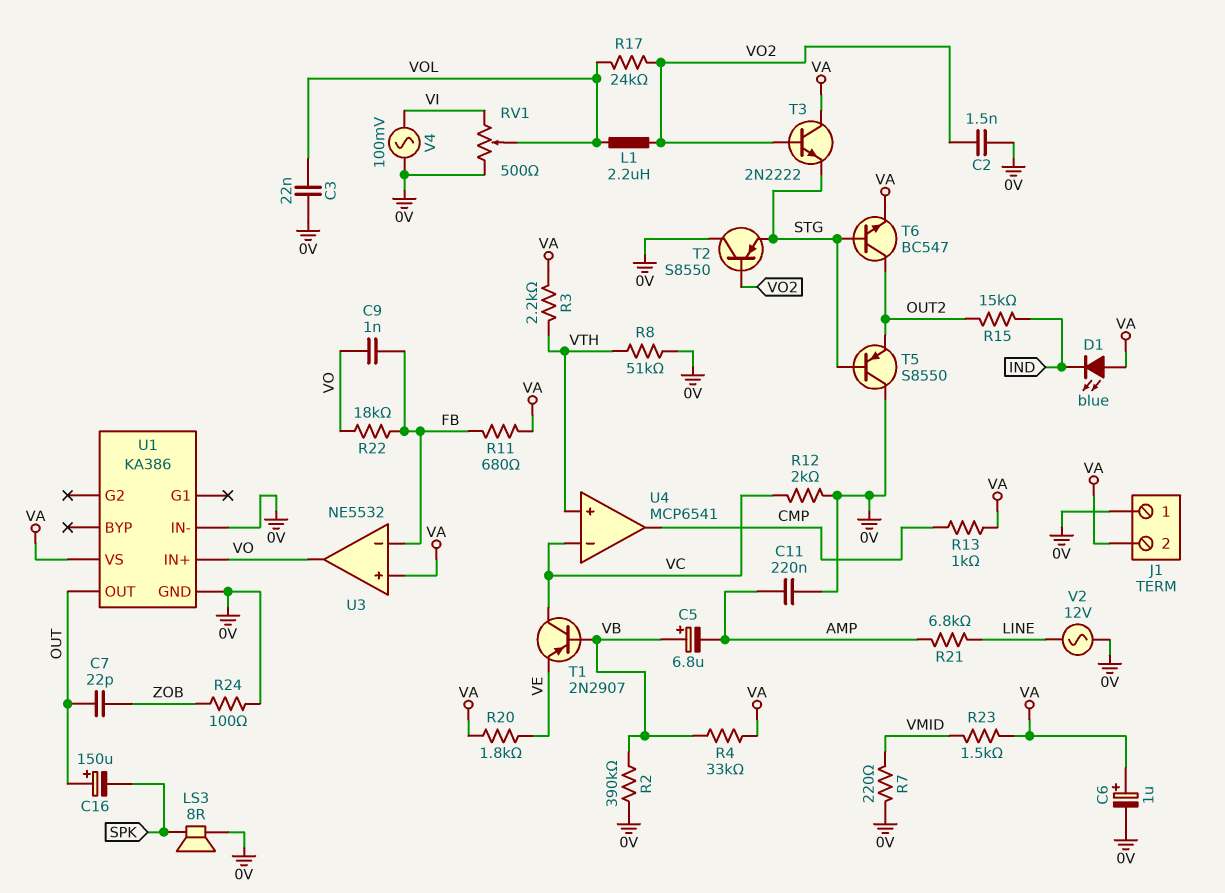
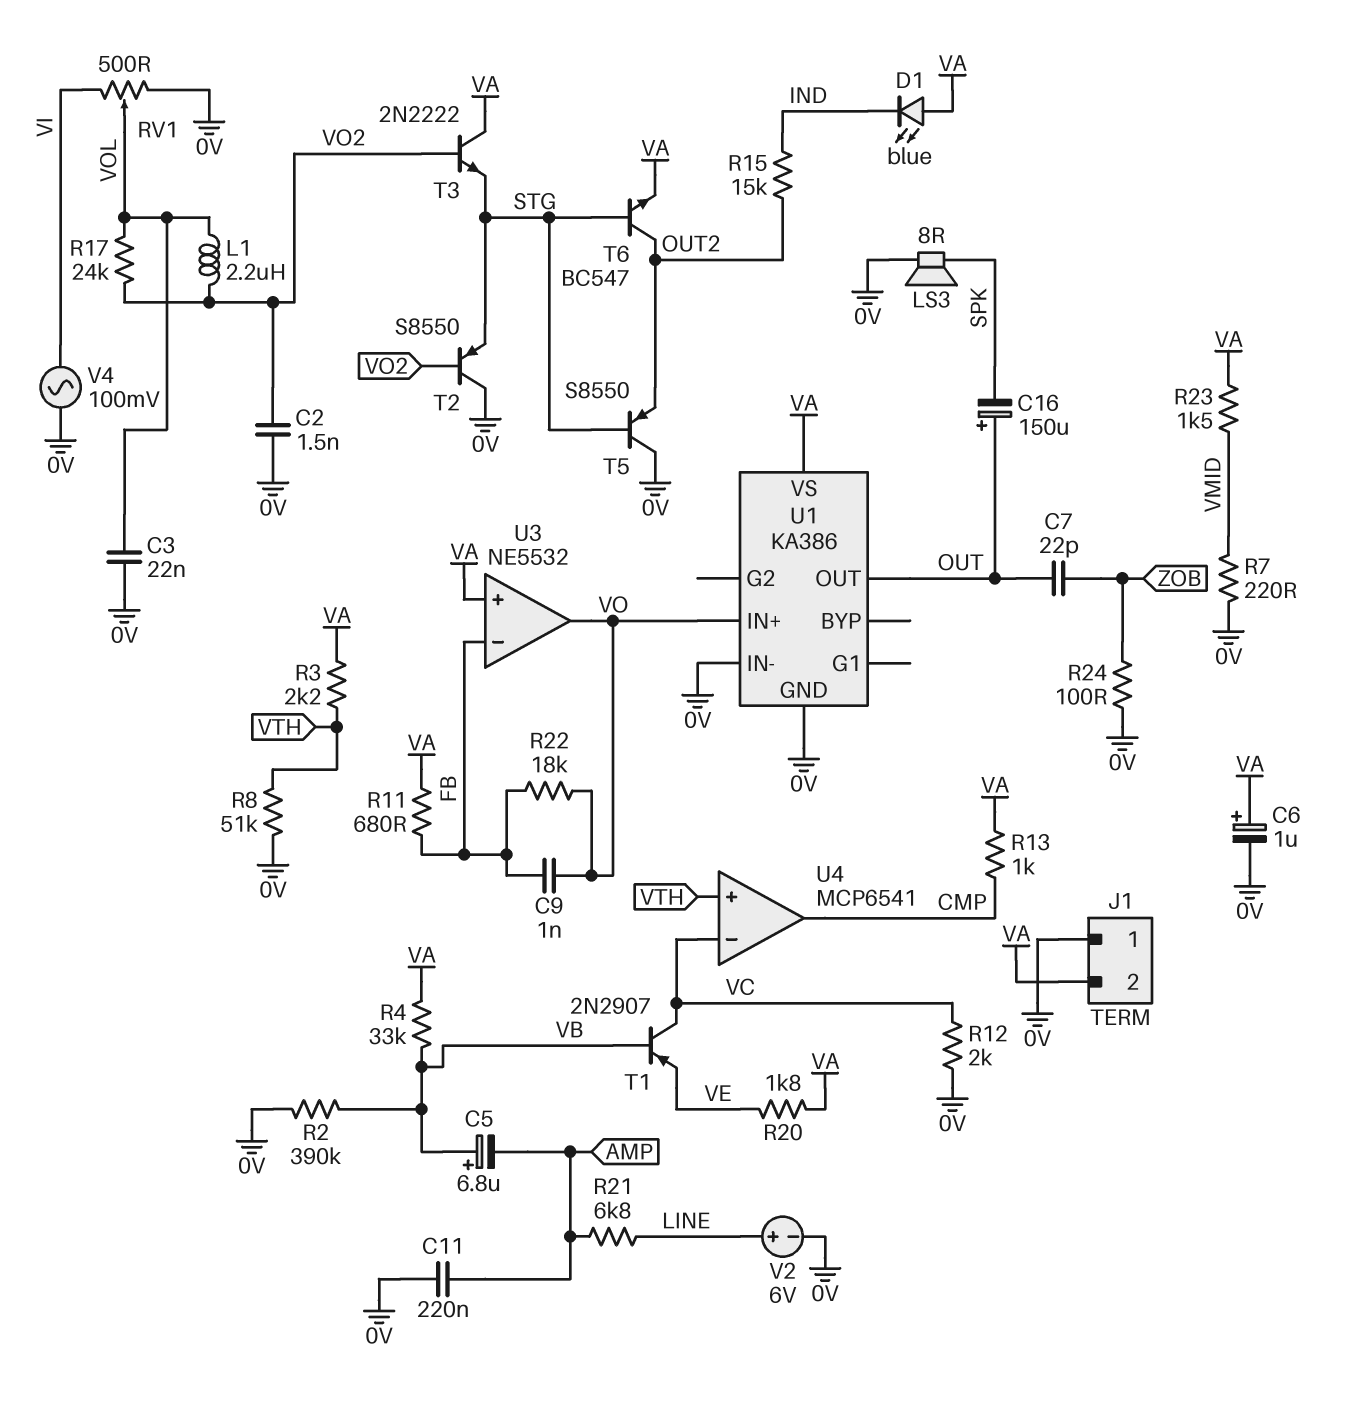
V2: AC 12V (0V, LINE) -> 6V (plus LINE, minus 0V)

